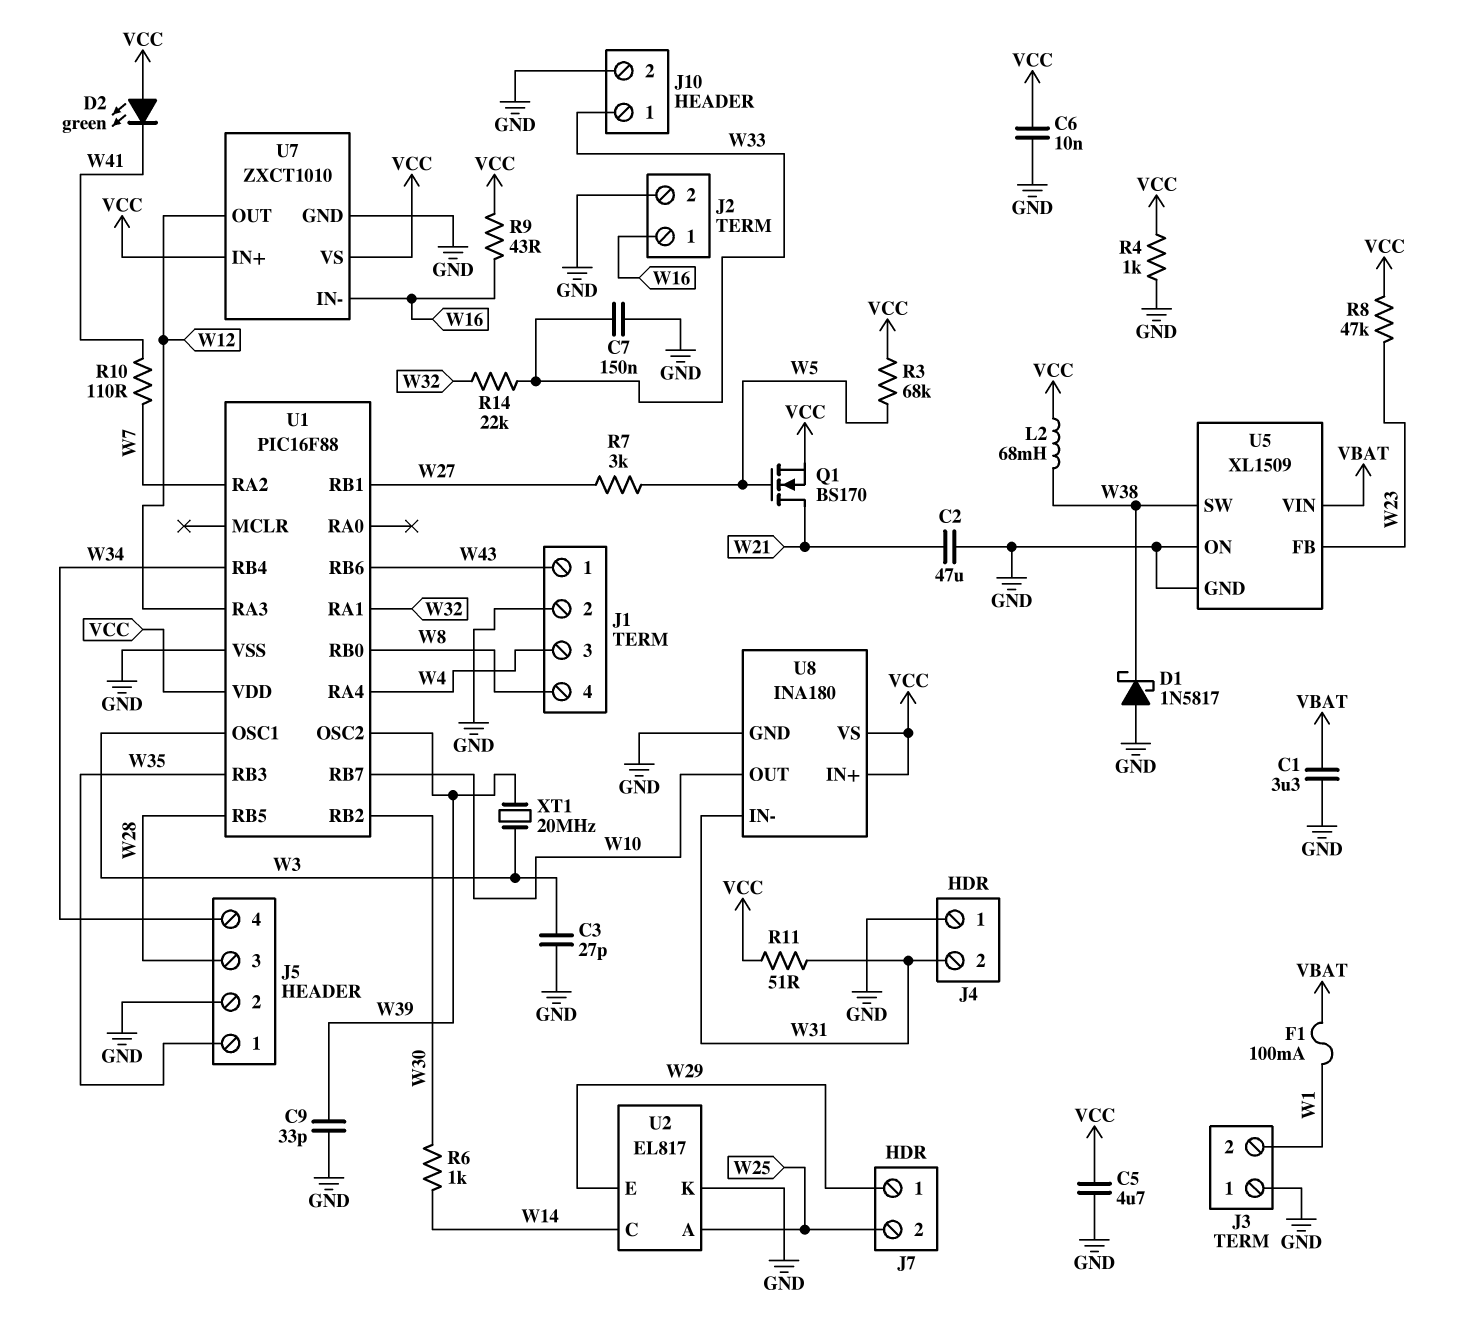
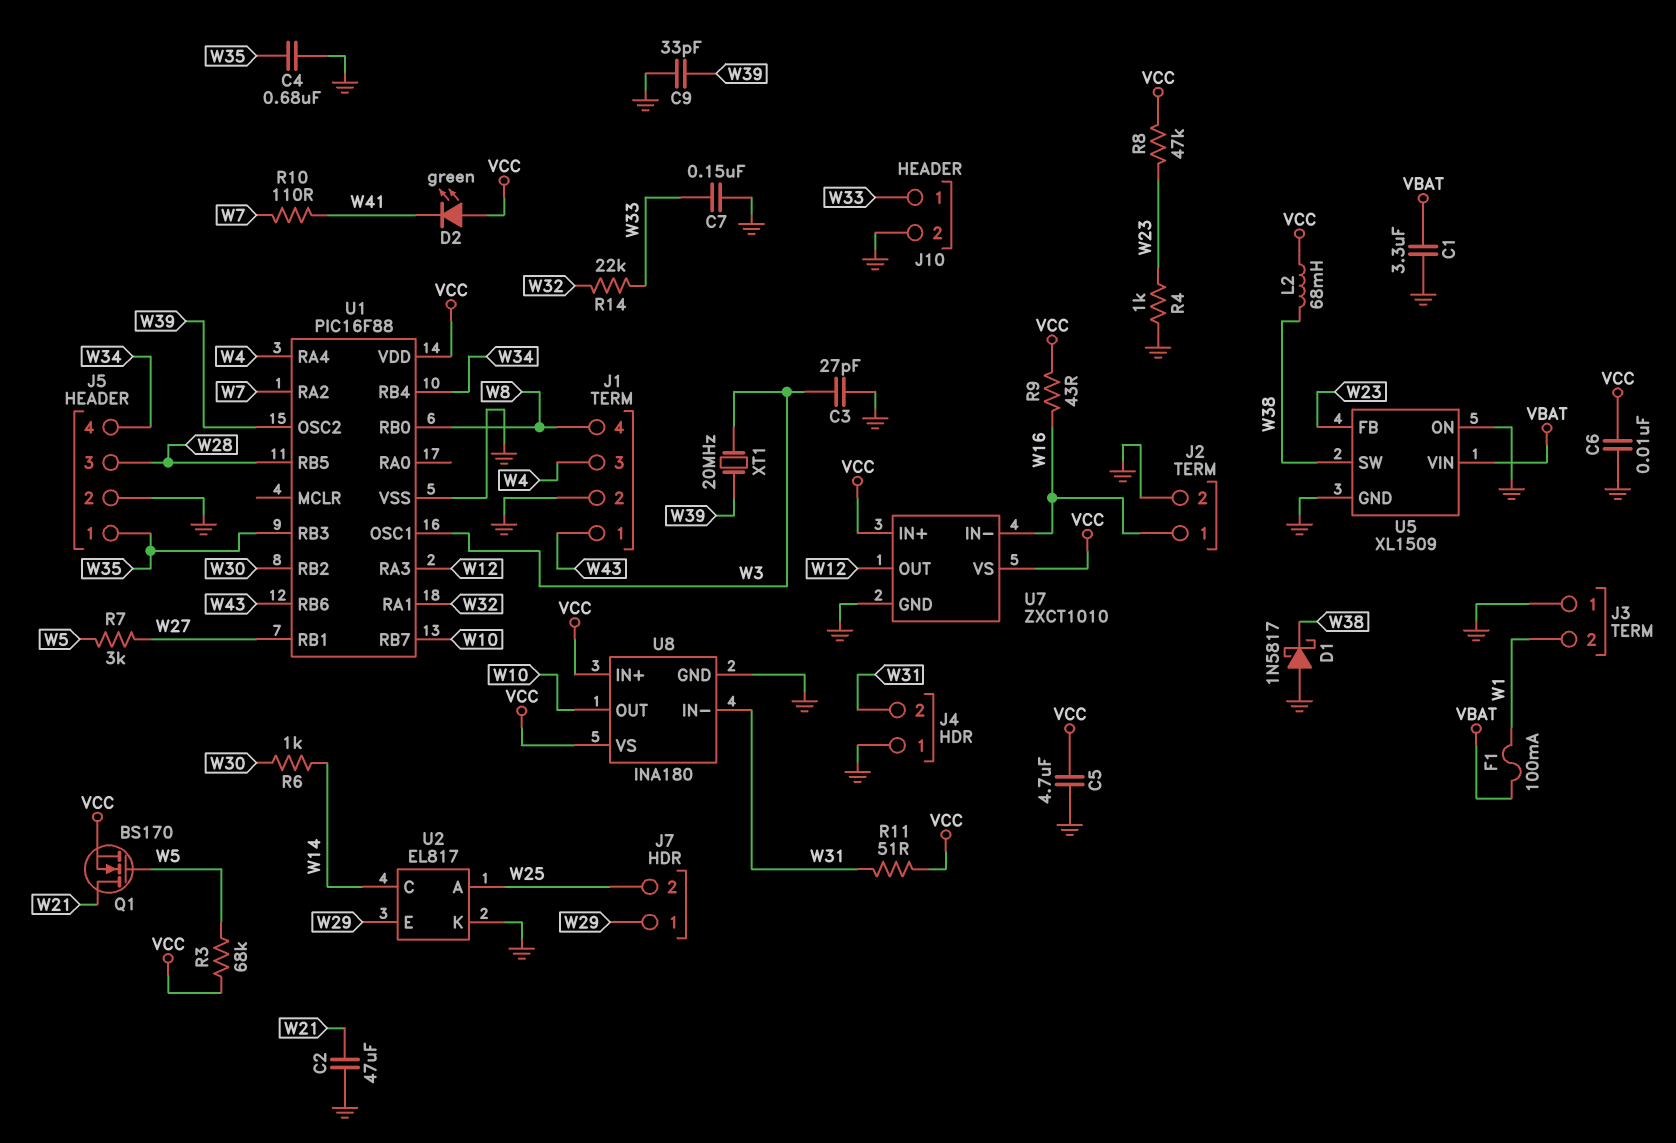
C4: none -> 680nF (GND, W35)
R4: 1k (GND, VCC) -> 1k (GND, W23)

